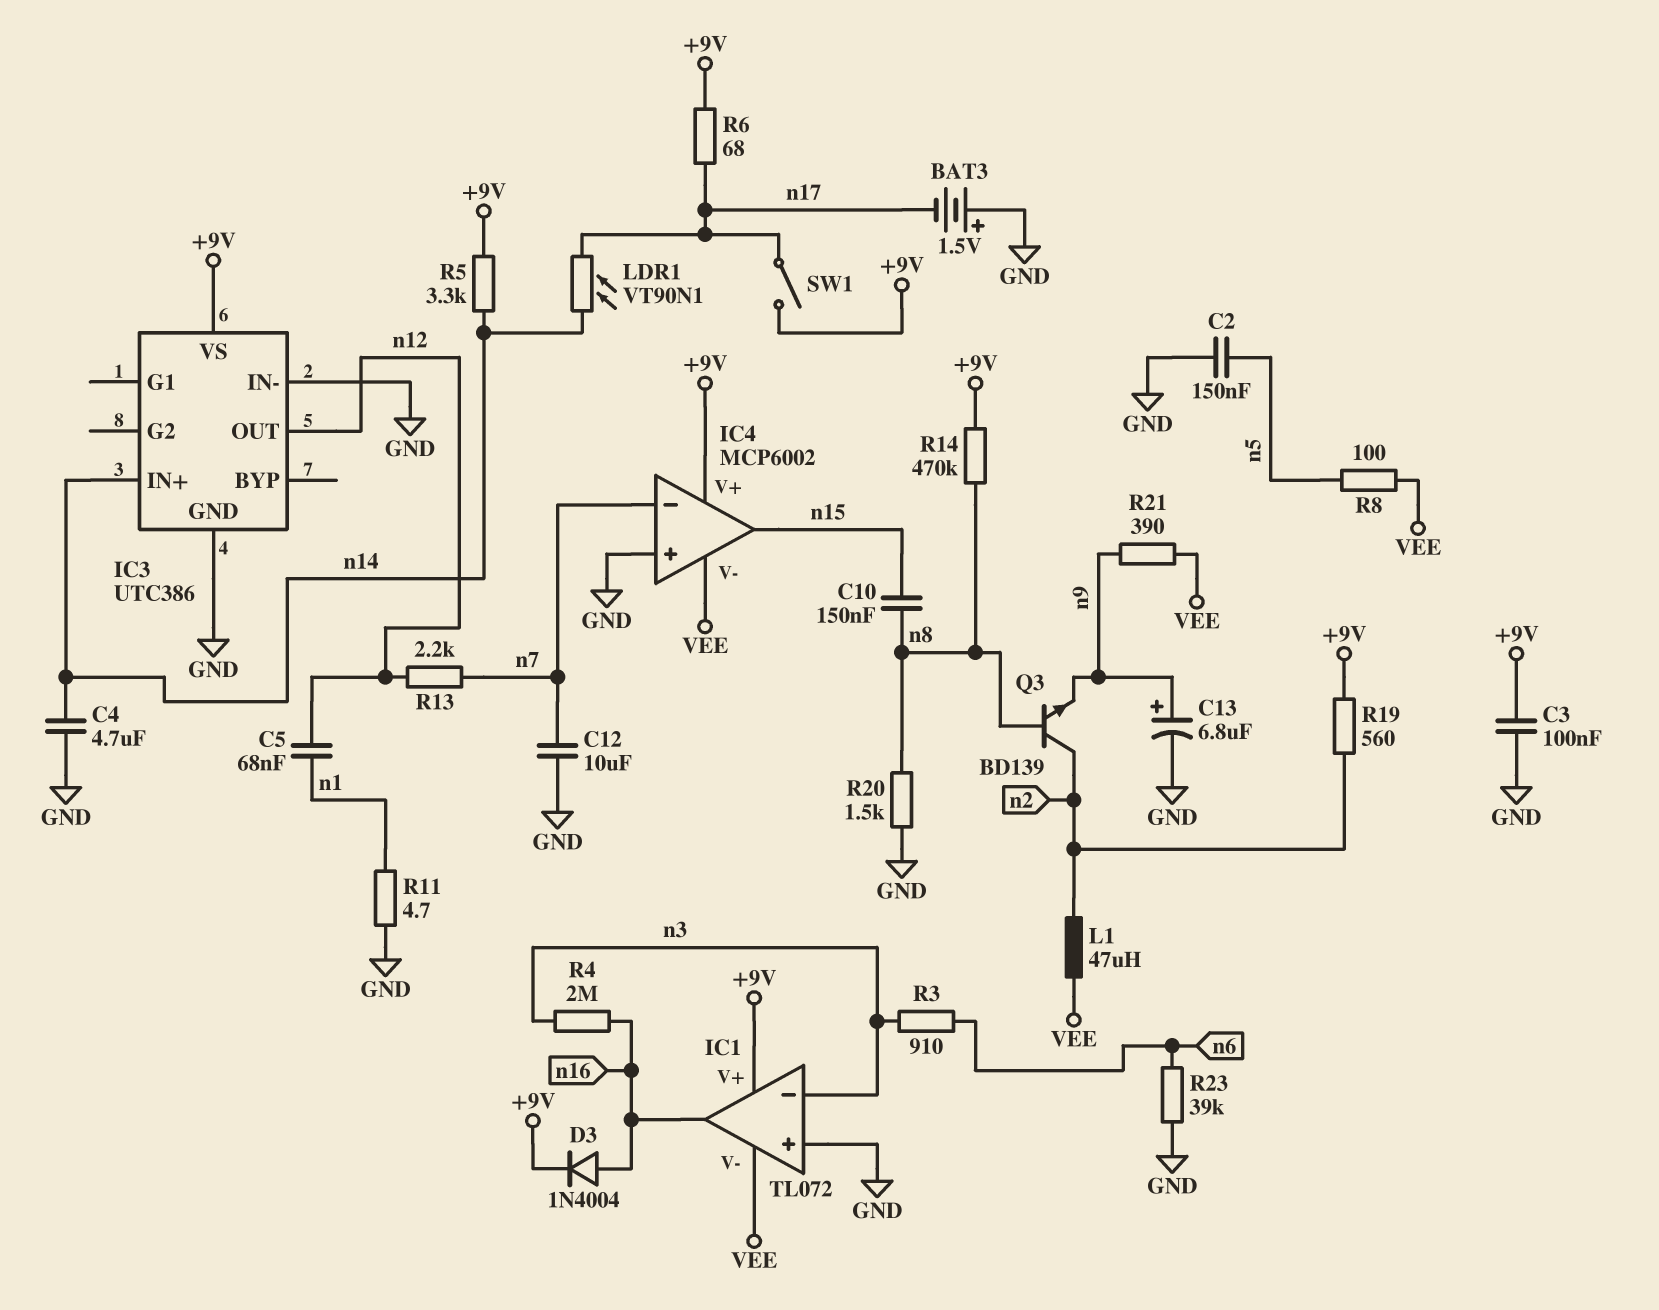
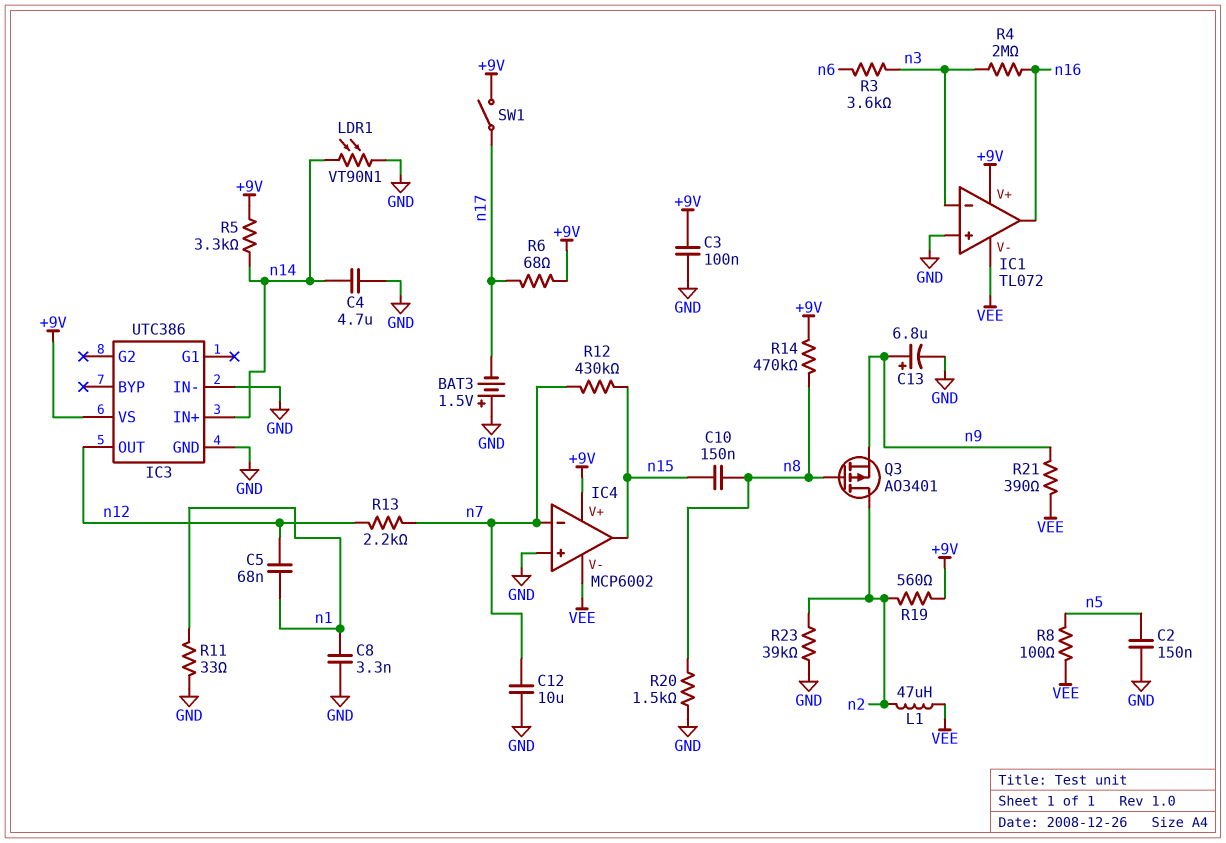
C8: none -> 3.3nF (GND, n1)
D3: diode 1N4004 (A n16, K +9V) -> none
LDR1: VT90N1 (n14, n17) -> VT90N1 (GND, n14)
Q3: NPN BD139 (B n8, C n2, E n9) -> PMOS AO3401 (G n8, D n2, S n9)
R3: 910 (n3, n6) -> 3.6k (n3, n6)
R11: 4.7 (GND, n1) -> 33 (GND, n1)
R12: none -> 430k (n7, n15)
R23: 39k (GND, n6) -> 39k (GND, n2)

